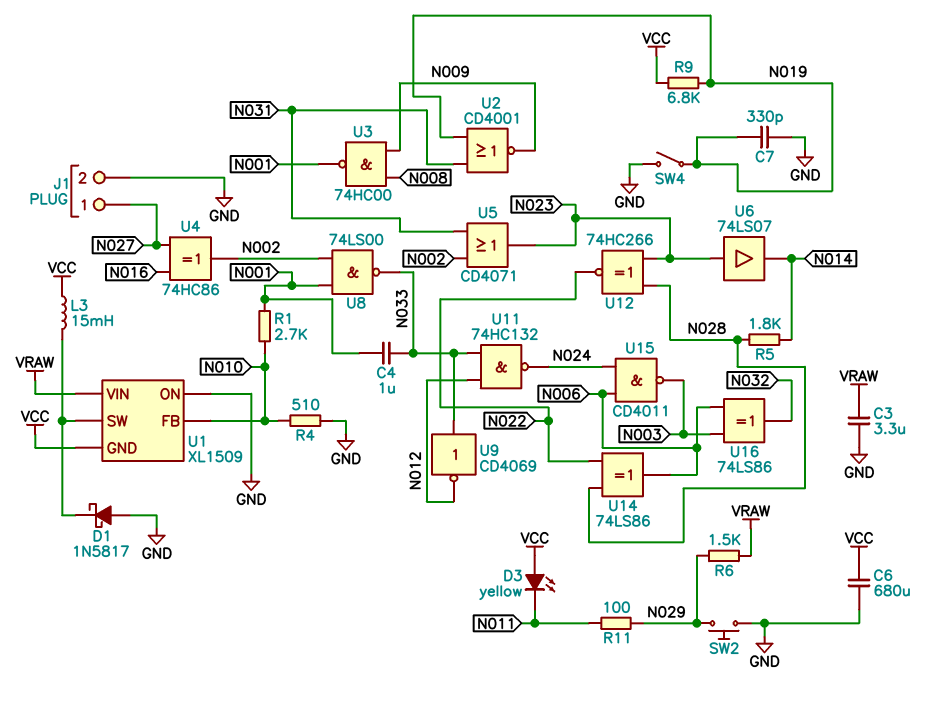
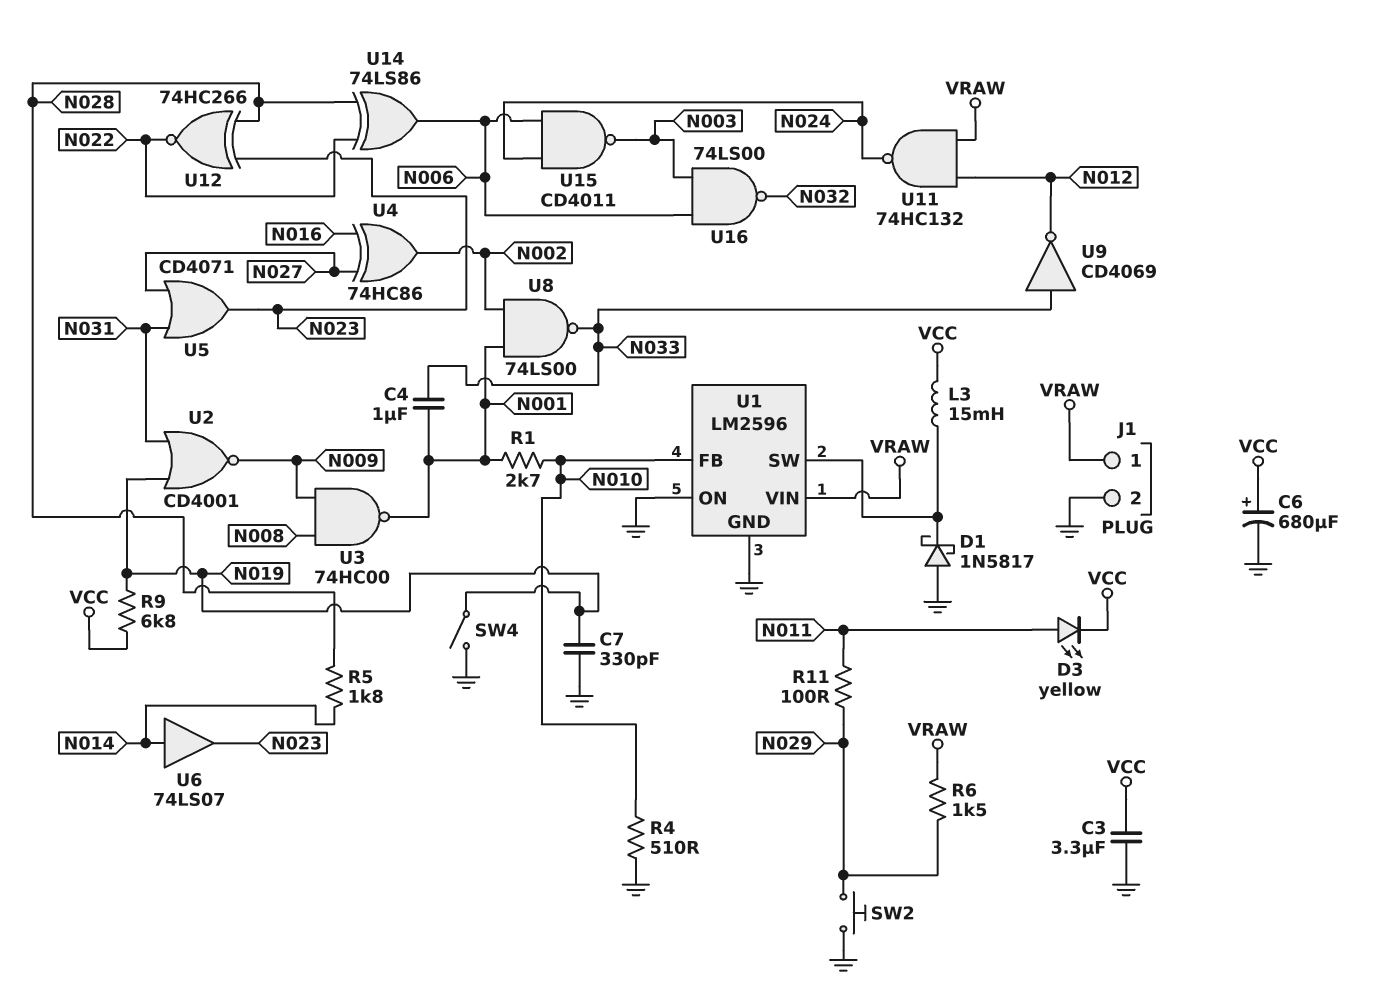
C3: 3.3uF (GND, VRAW) -> 3.3uF (GND, VCC)
C6: 680uF (GND, VCC) -> 680uF (plus VCC, minus GND)
D3: LED yellow (A VCC, K N011) -> LED yellow (A N011, K VCC)
J1 pin 1: N027 -> VRAW
U1: XL1509 -> LM2596
U1 pin GND: VCC -> GND
U5: OR CD4071 (in N002, in N031, out N023) -> OR CD4071 (in N027, in N031, out N023)
U6: buffer 74LS07 (in N023, out N014) -> buffer 74LS07 (in N014, out N023)
U11: NAND 74HC132 (in N012, in N033, out N024) -> NAND 74HC132 (in N012, in VRAW, out N024)
U16: XOR 74LS86 (in N003, in N006, out N032) -> NAND 74LS00 (in N003, in N006, out N032)

